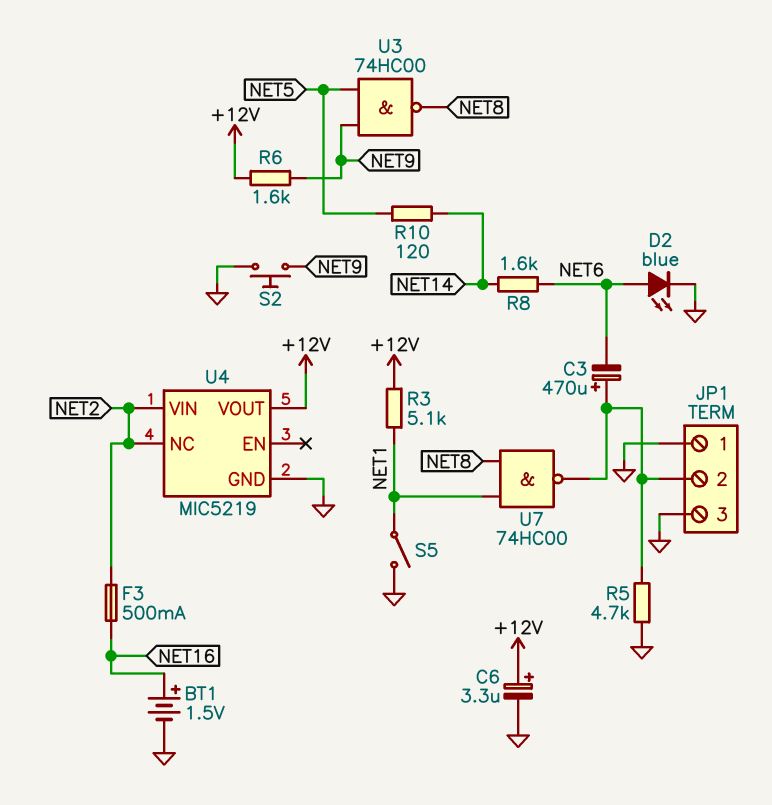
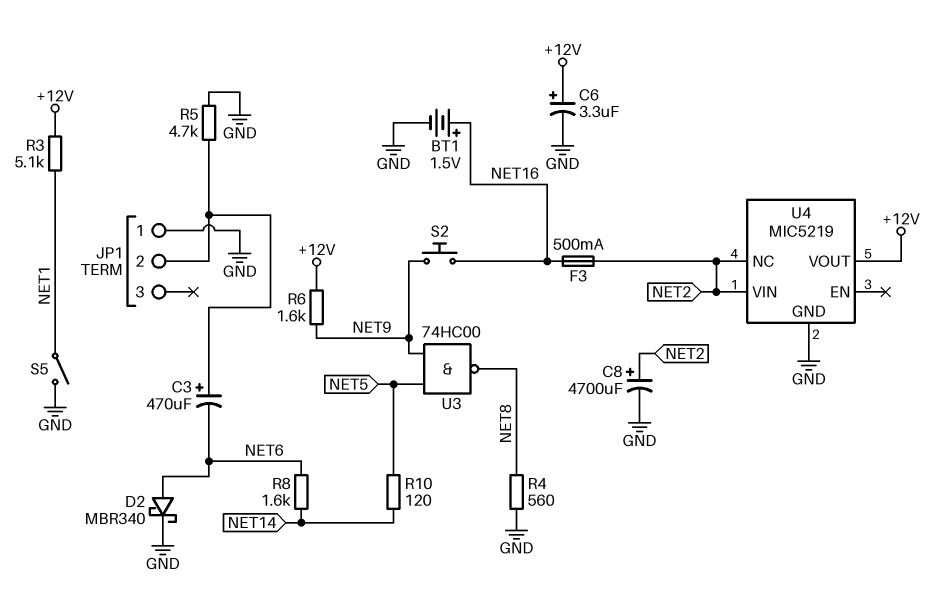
C8: none -> 4700uF (plus NET2, minus GND)
D2: LED blue (A NET6, K GND) -> schottky MBR340 (A NET6, K GND)
JP1 pin 3: GND -> none
R4: none -> 560 (GND, NET8)
S2: button (GND, NET9) -> button (NET9, NET16)
U7: NAND 74HC00 (in NET1, in NET8, out JP1/2) -> none

